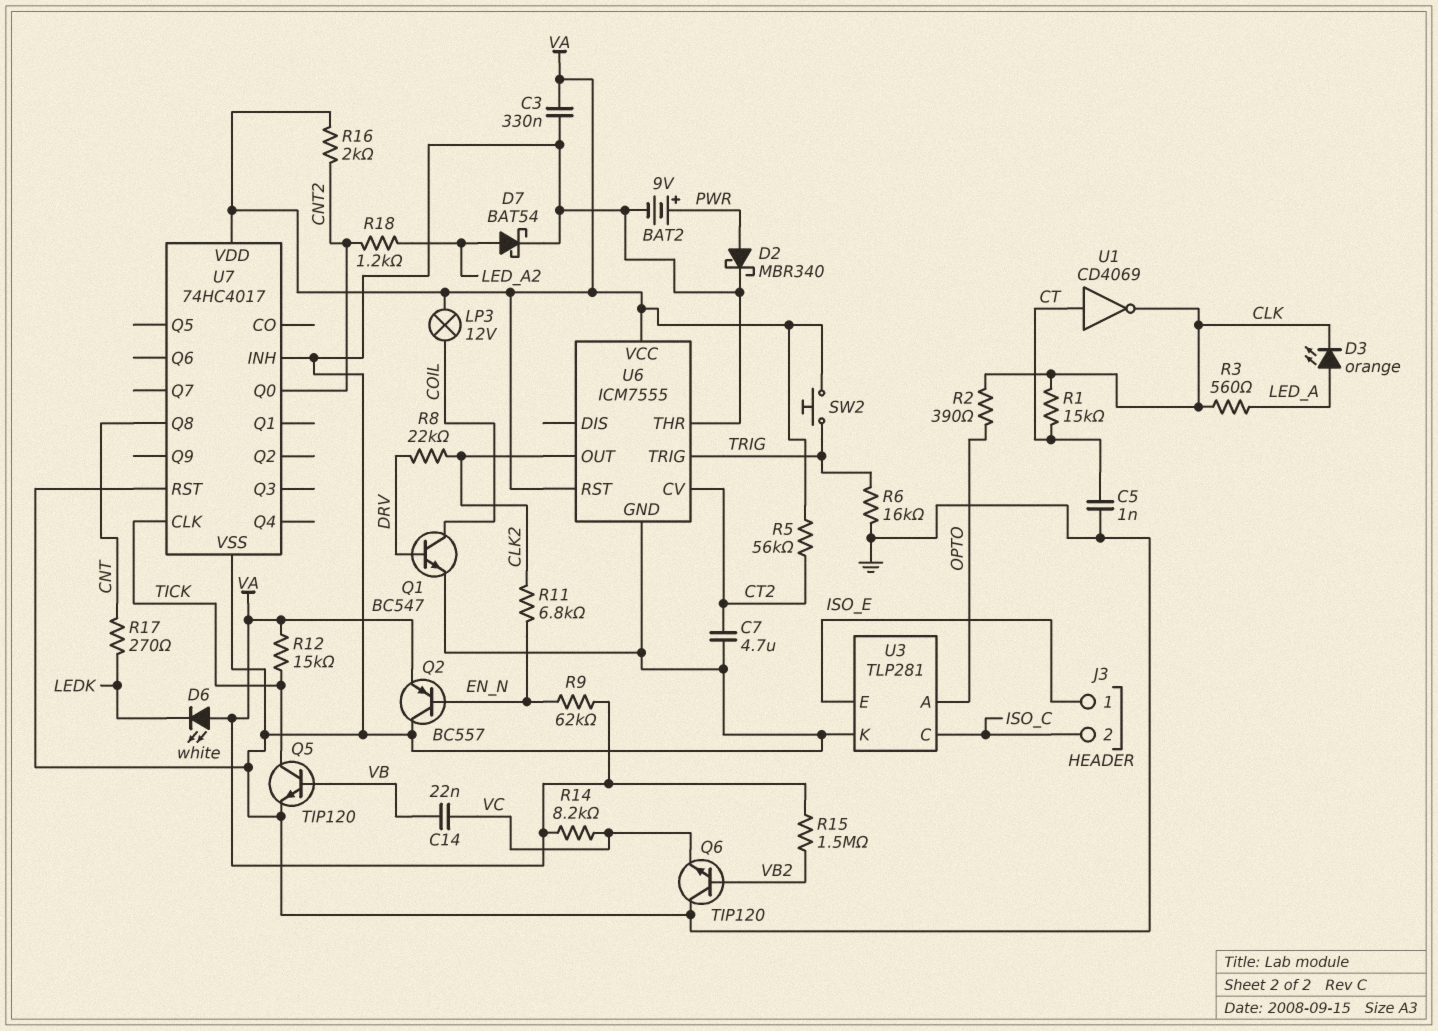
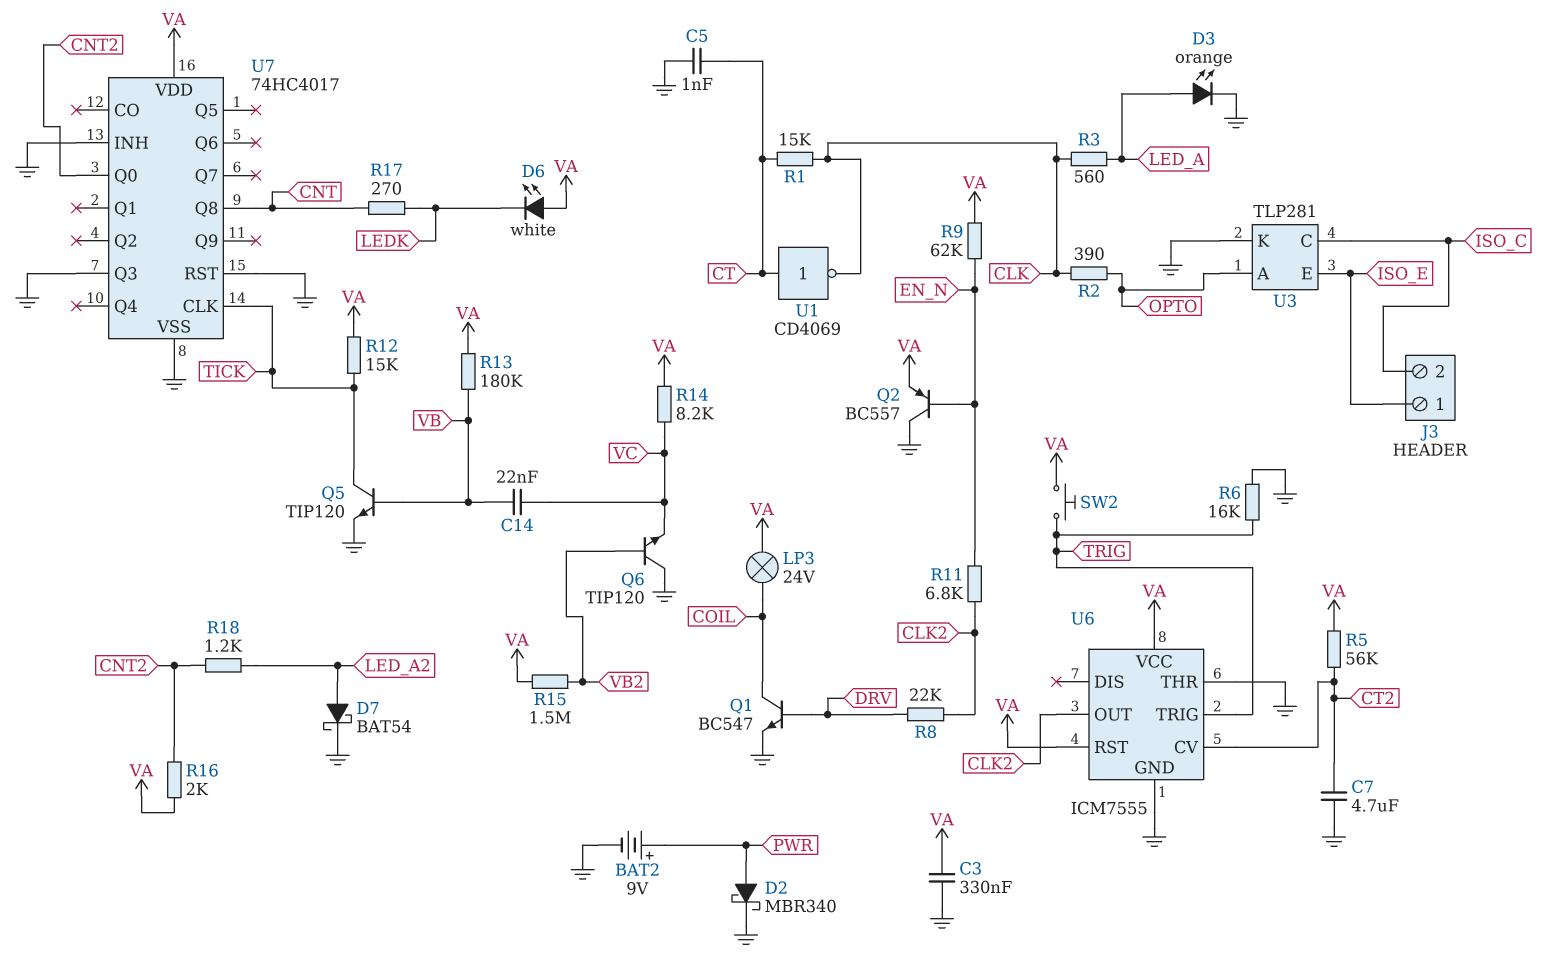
D3: LED orange (A LED_A, K CLK) -> LED orange (A LED_A, K GND)
LP3: lamp 12V (COIL, VA) -> lamp 24V (COIL, VA)
R13: none -> 180k (VA, VB)
U7 pin Q3: none -> GND

